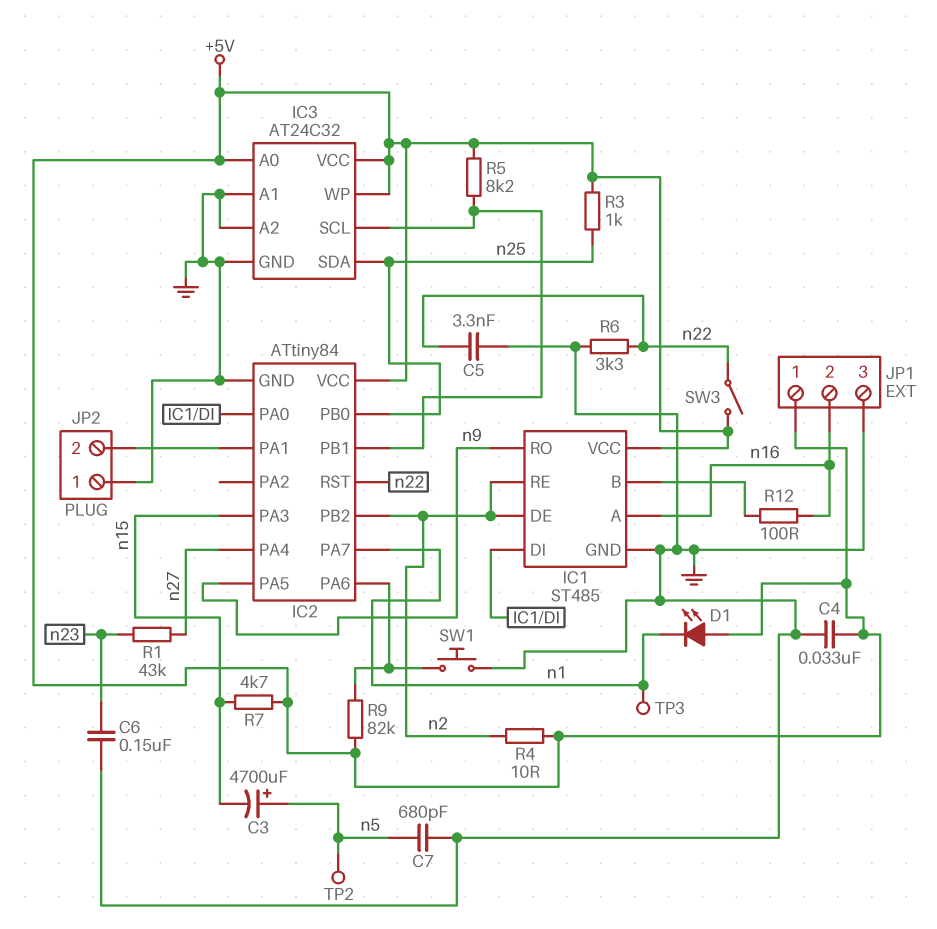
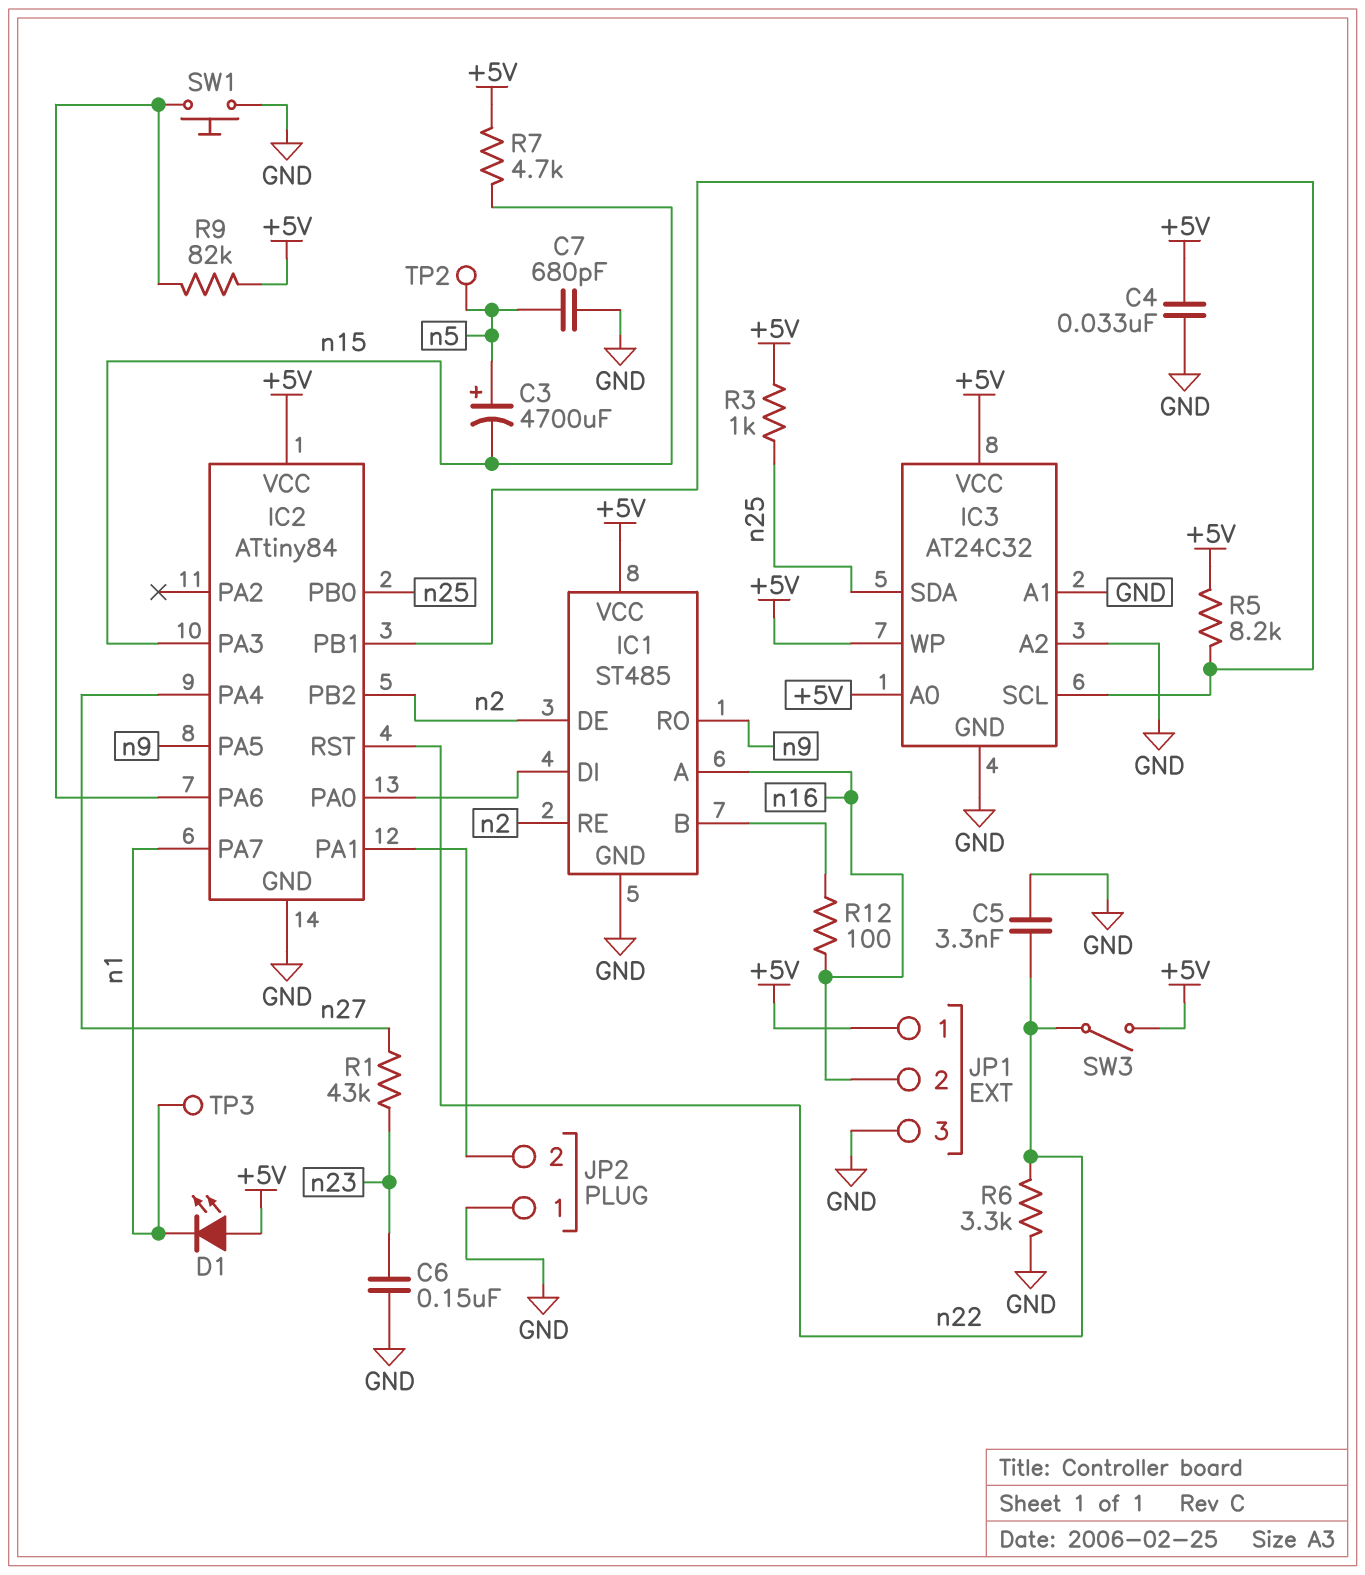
R4: 10 (+5V, n2) -> none

